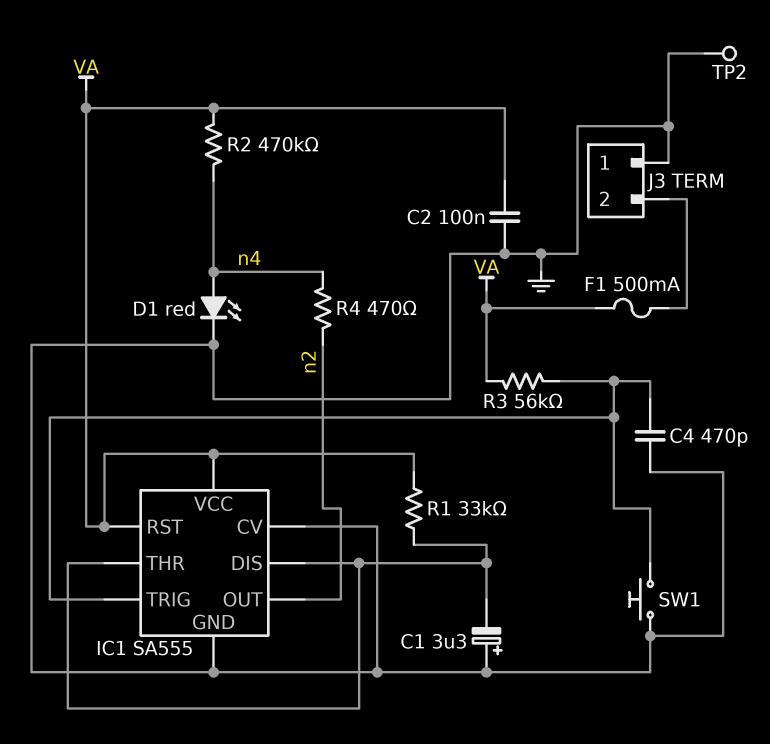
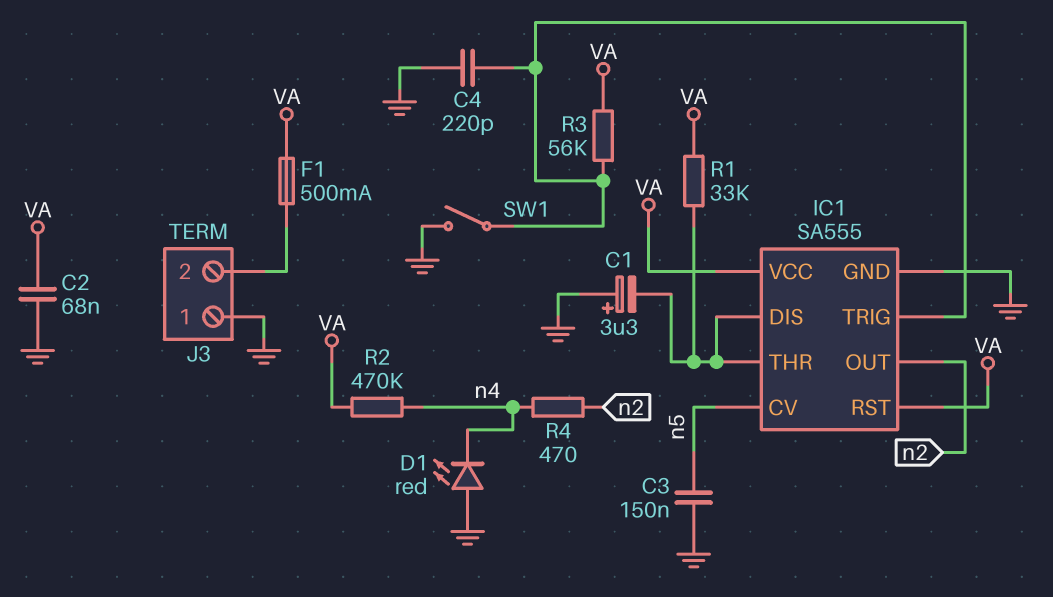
C2: 100nF (GND, VA) -> 68nF (GND, VA)
C3: none -> 150nF (GND, n5)
C4: 470pF (GND, IC1/TRIG) -> 220pF (GND, IC1/TRIG)
D1: LED red (A n4, K GND) -> LED red (A GND, K n4)
IC1 pin CV: GND -> n5
SW1: button (GND, IC1/TRIG) -> switch (GND, IC1/TRIG)
TP2: test point (GND) -> none

